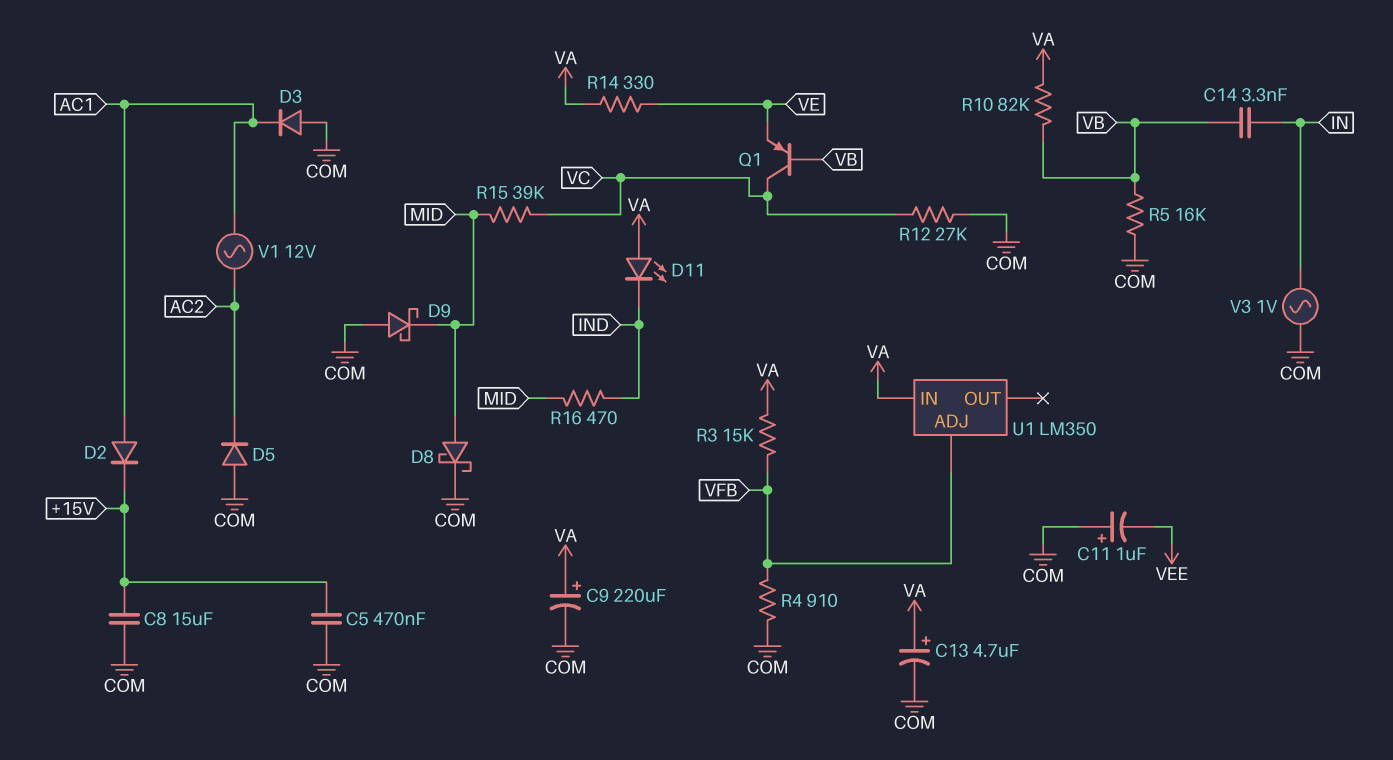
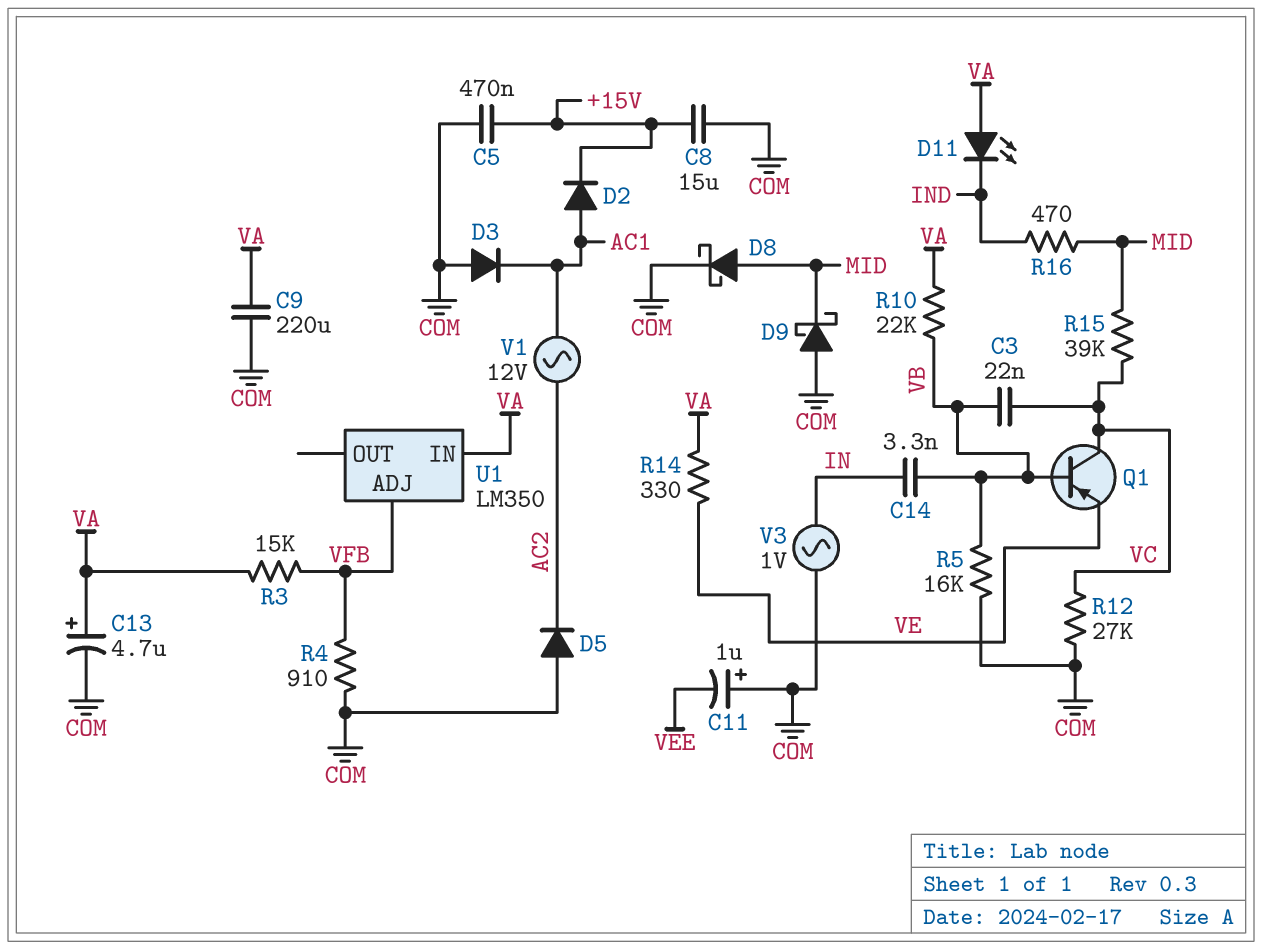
C3: none -> 22nF (VB, VC)
C9: 220uF (plus VA, minus COM) -> 220uF (COM, VA)
R10: 82k (VA, VB) -> 22k (VA, VB)

